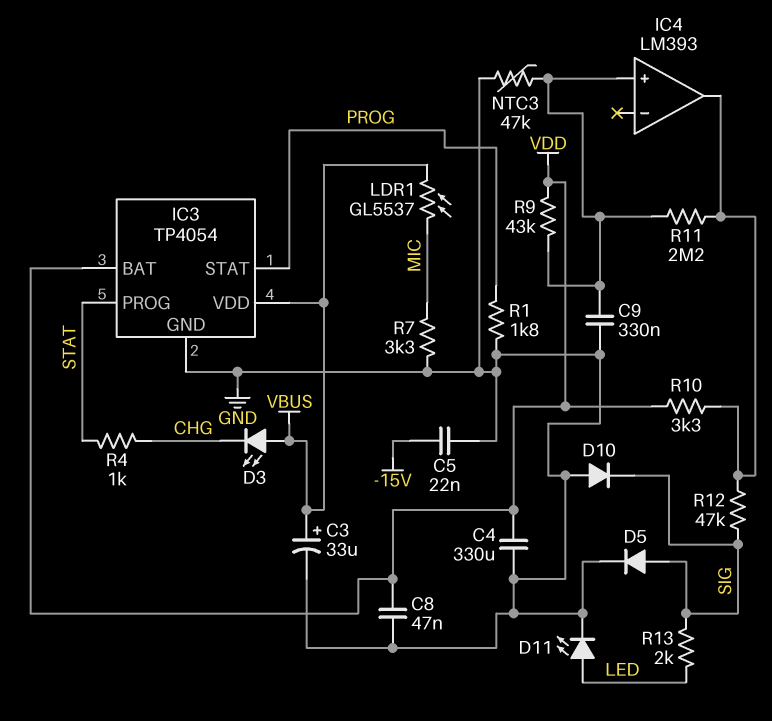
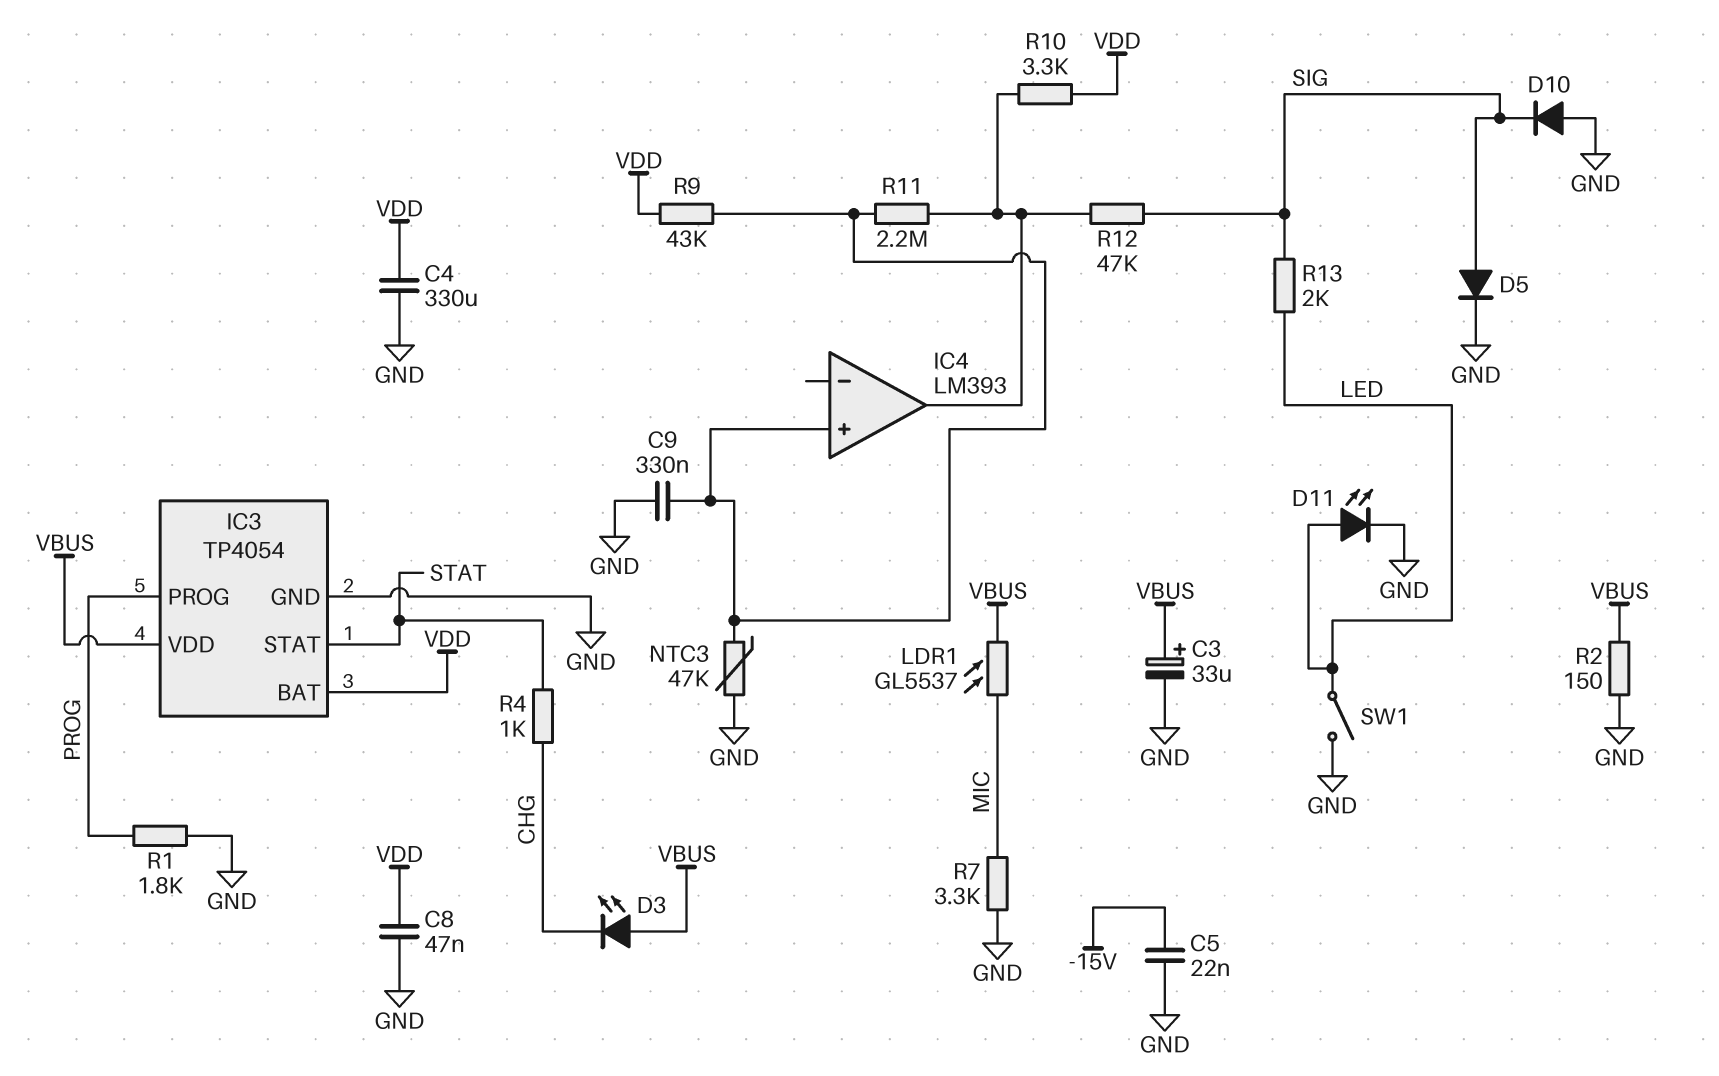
IC3 pin PROG: STAT -> PROG
IC3 pin STAT: PROG -> STAT
R2: none -> 150 (GND, VBUS)
SW1: none -> switch (GND, LED)

